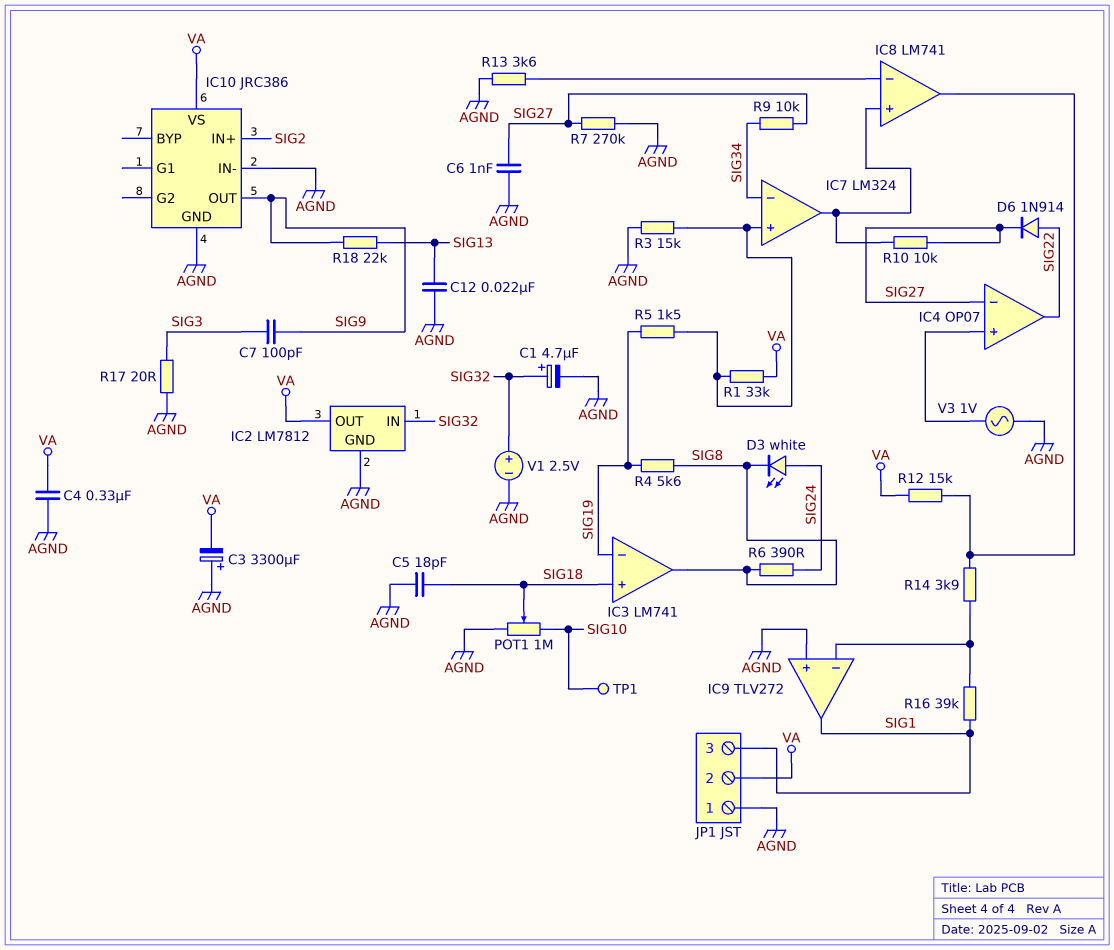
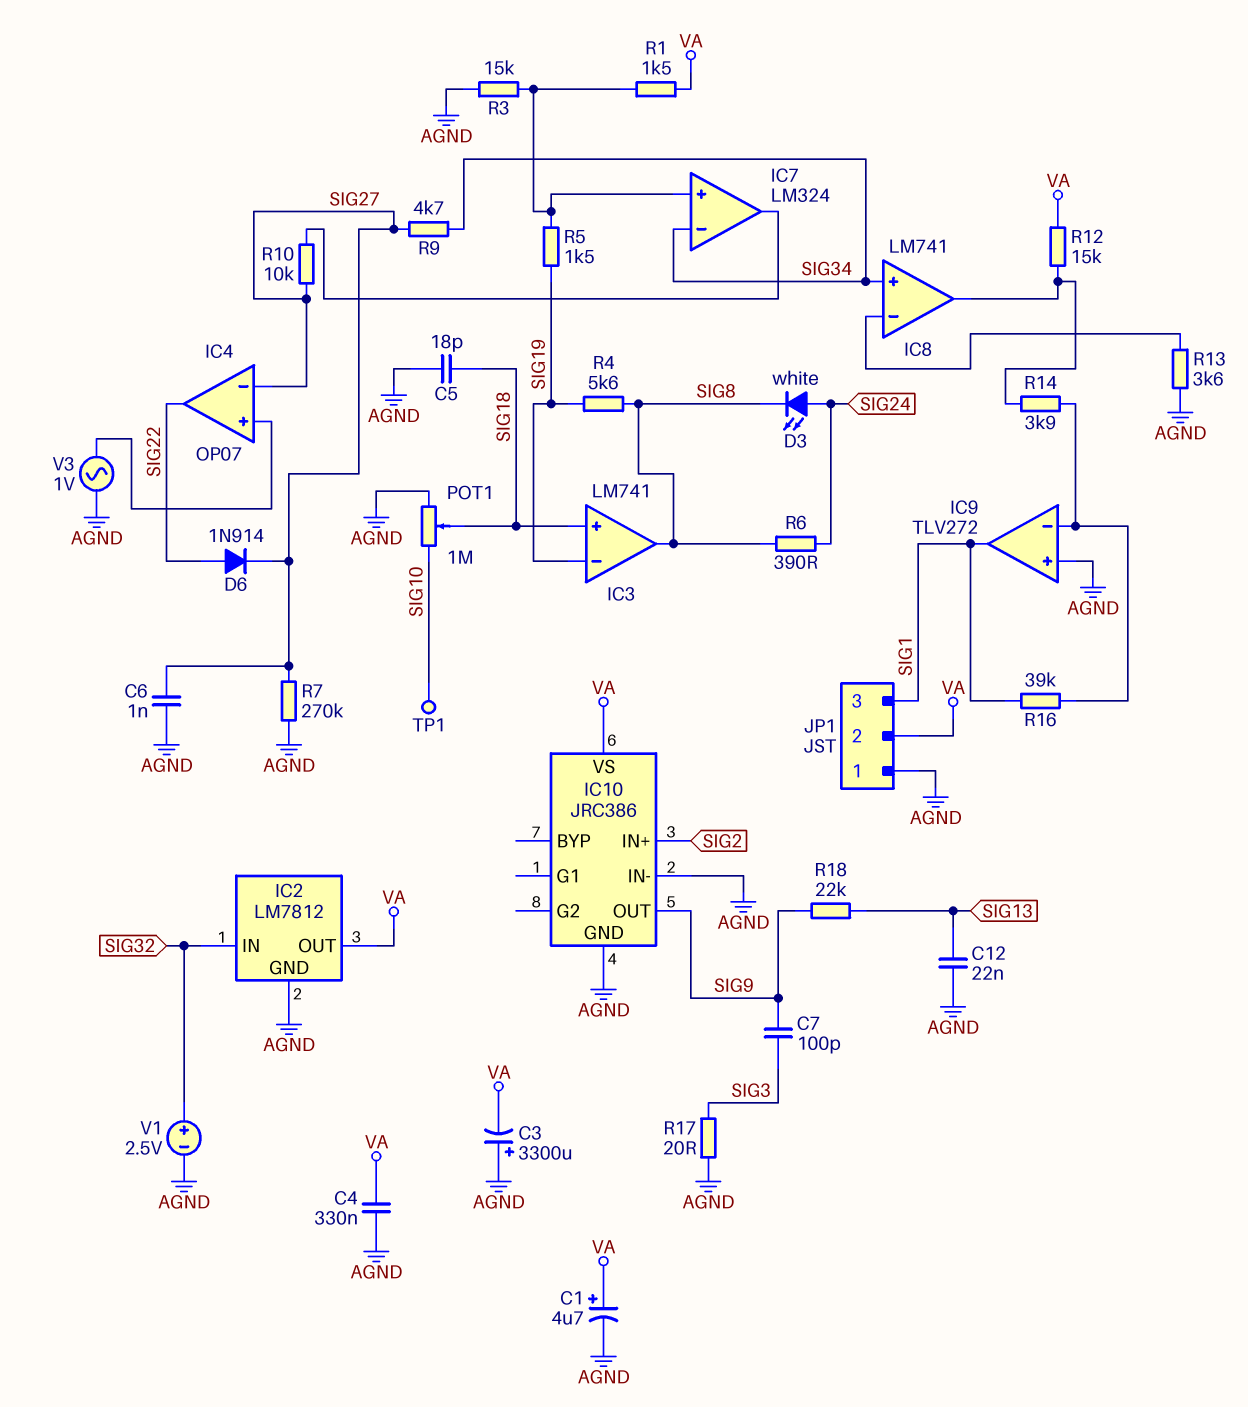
C1: 4.7uF (plus SIG32, minus AGND) -> 4.7uF (plus VA, minus AGND)
IC8 pin in+: IC7/out -> SIG34
R1: 33k (IC7/in+, VA) -> 1.5k (IC7/in+, VA)
R9: 10k (SIG27, SIG34) -> 4.7k (SIG27, SIG34)

